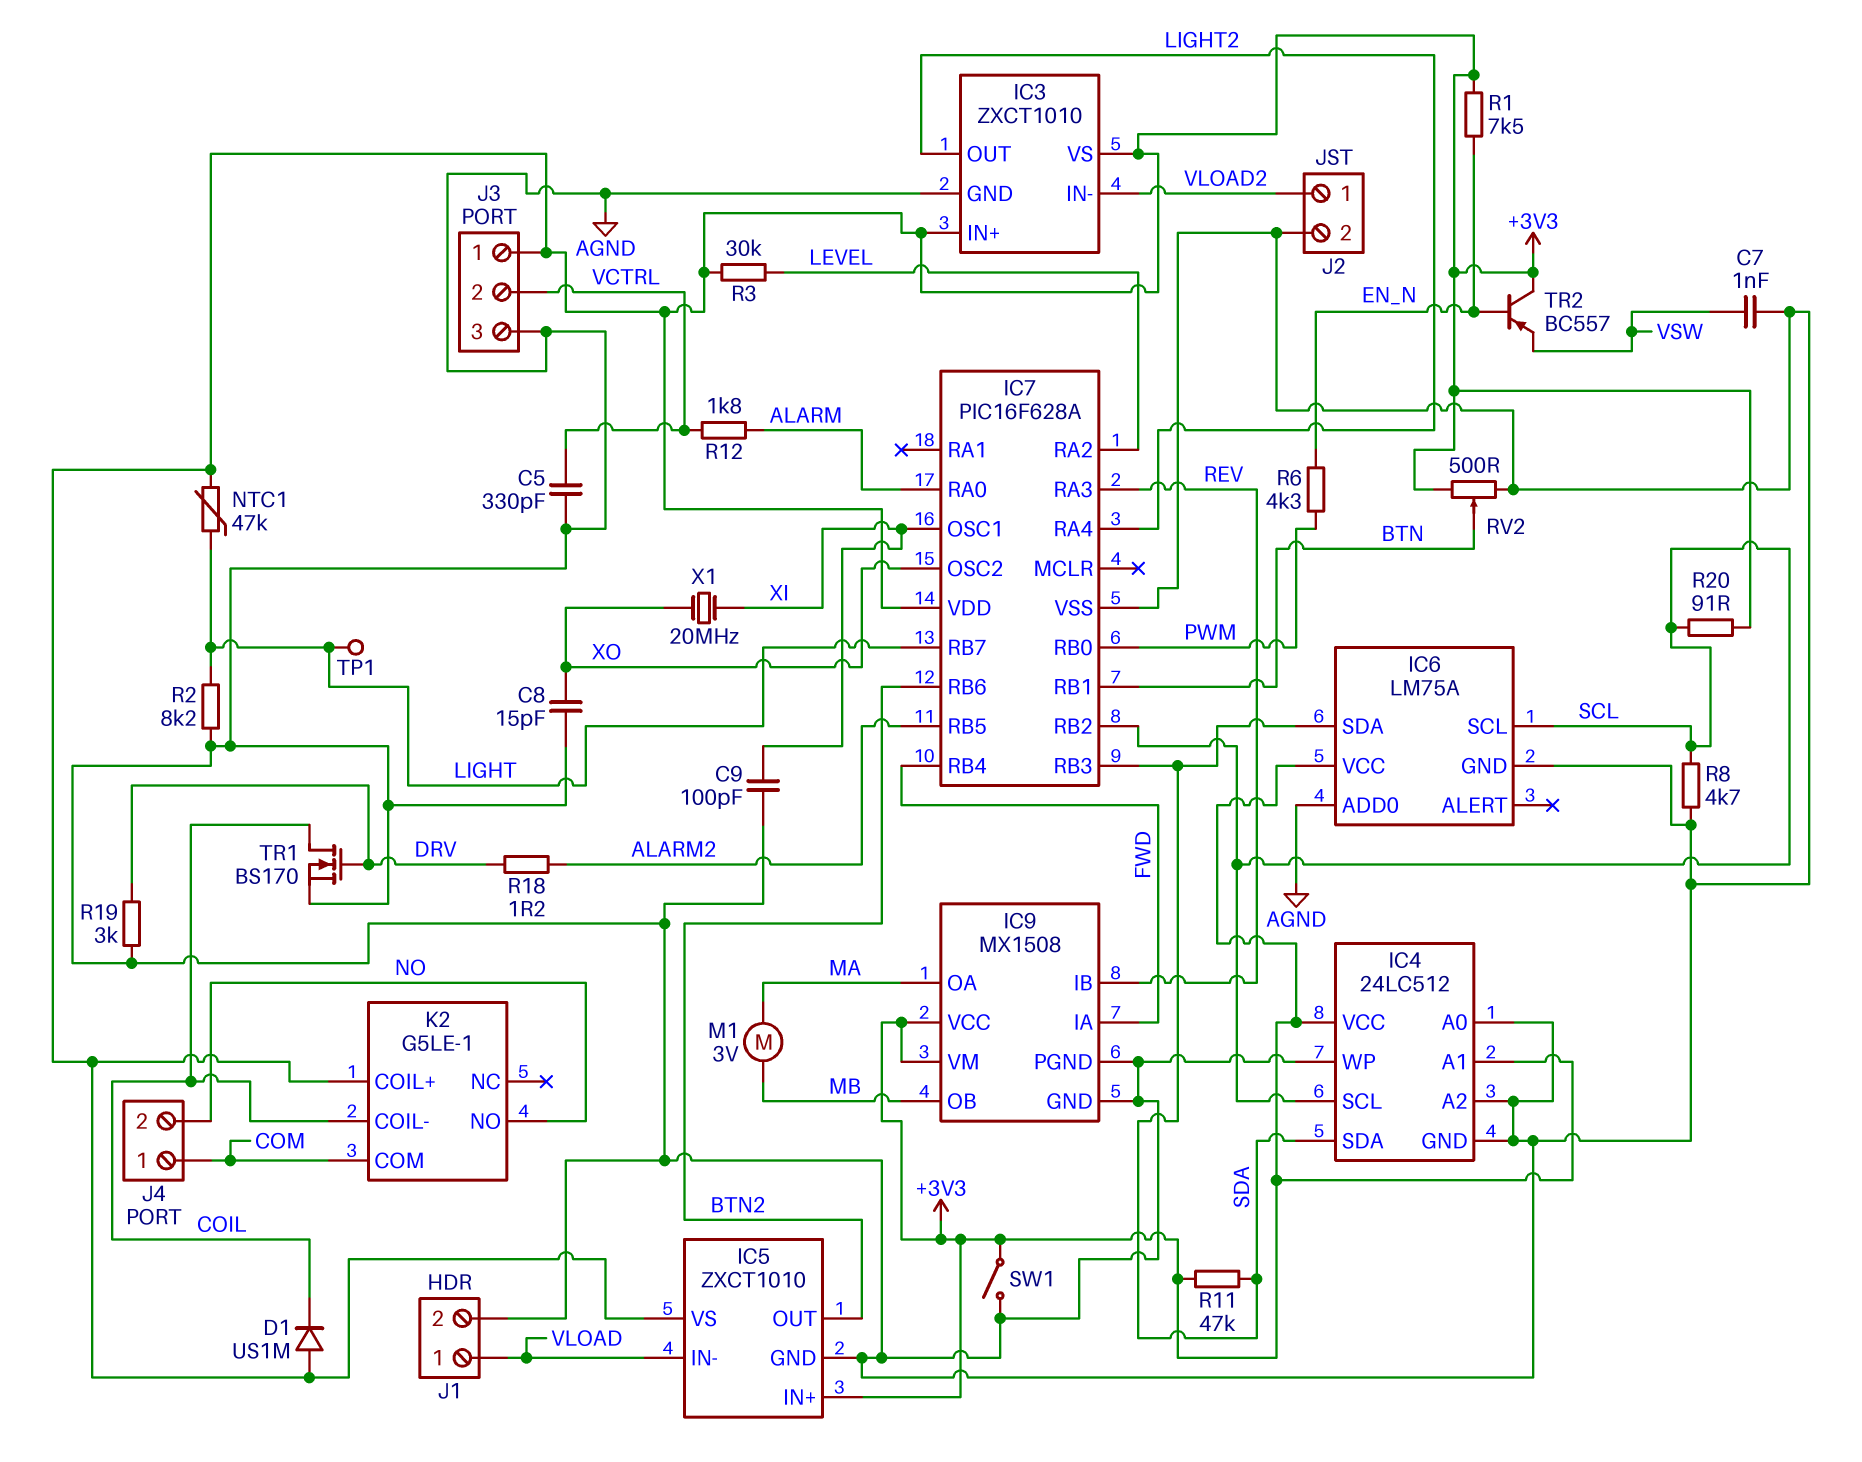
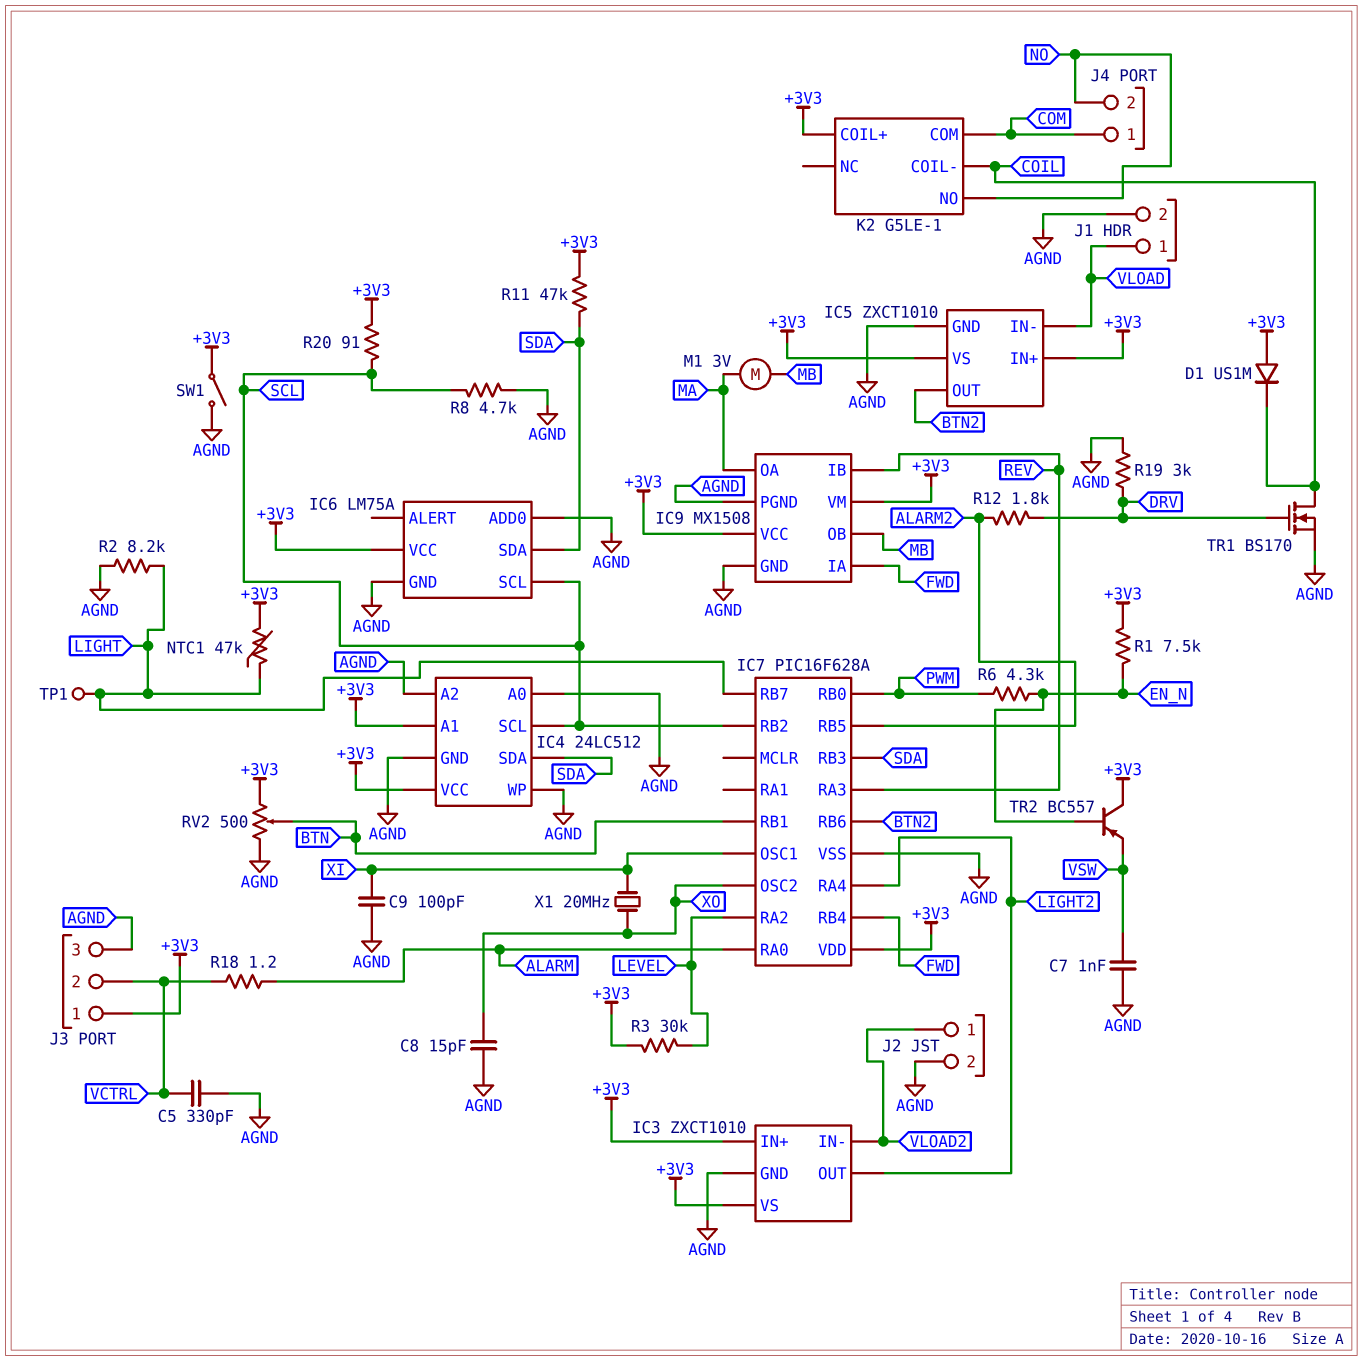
R12: 1.8k (ALARM, VCTRL) -> 1.8k (ALARM2, DRV)
R18: 1.2 (ALARM2, DRV) -> 1.2 (ALARM, VCTRL)

